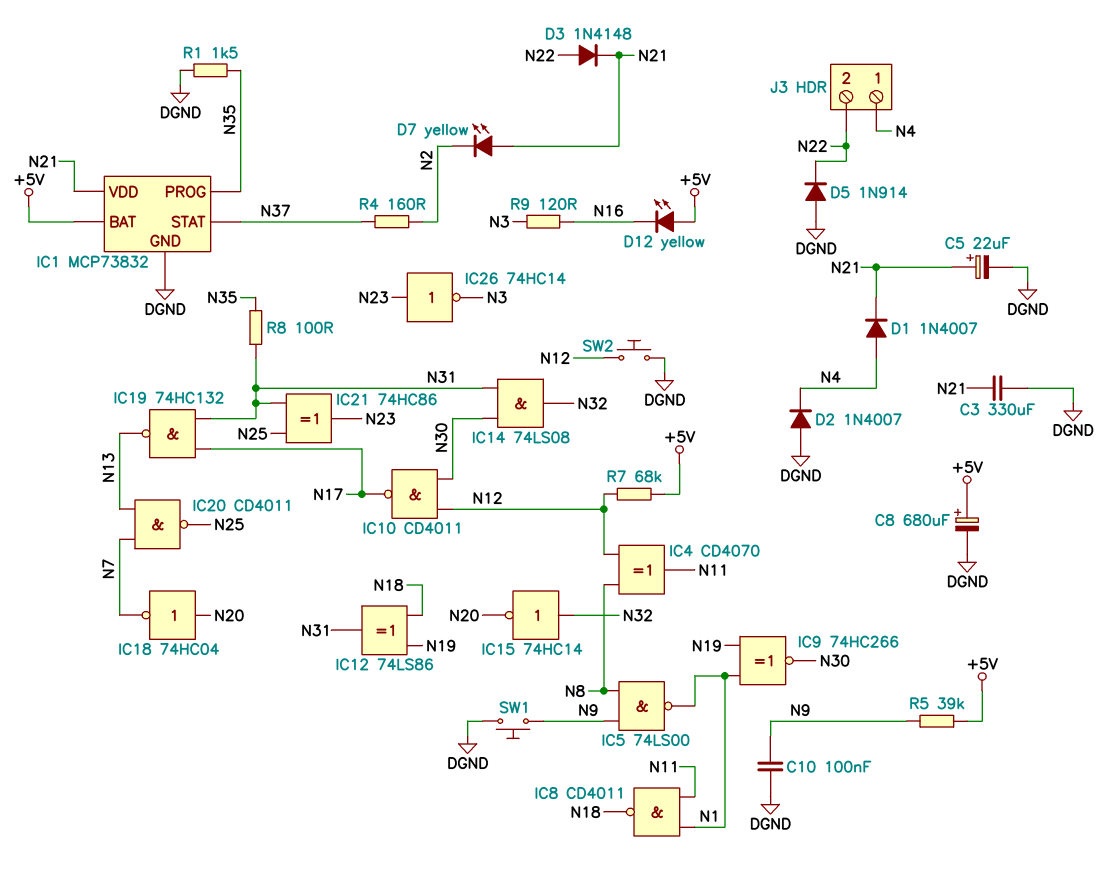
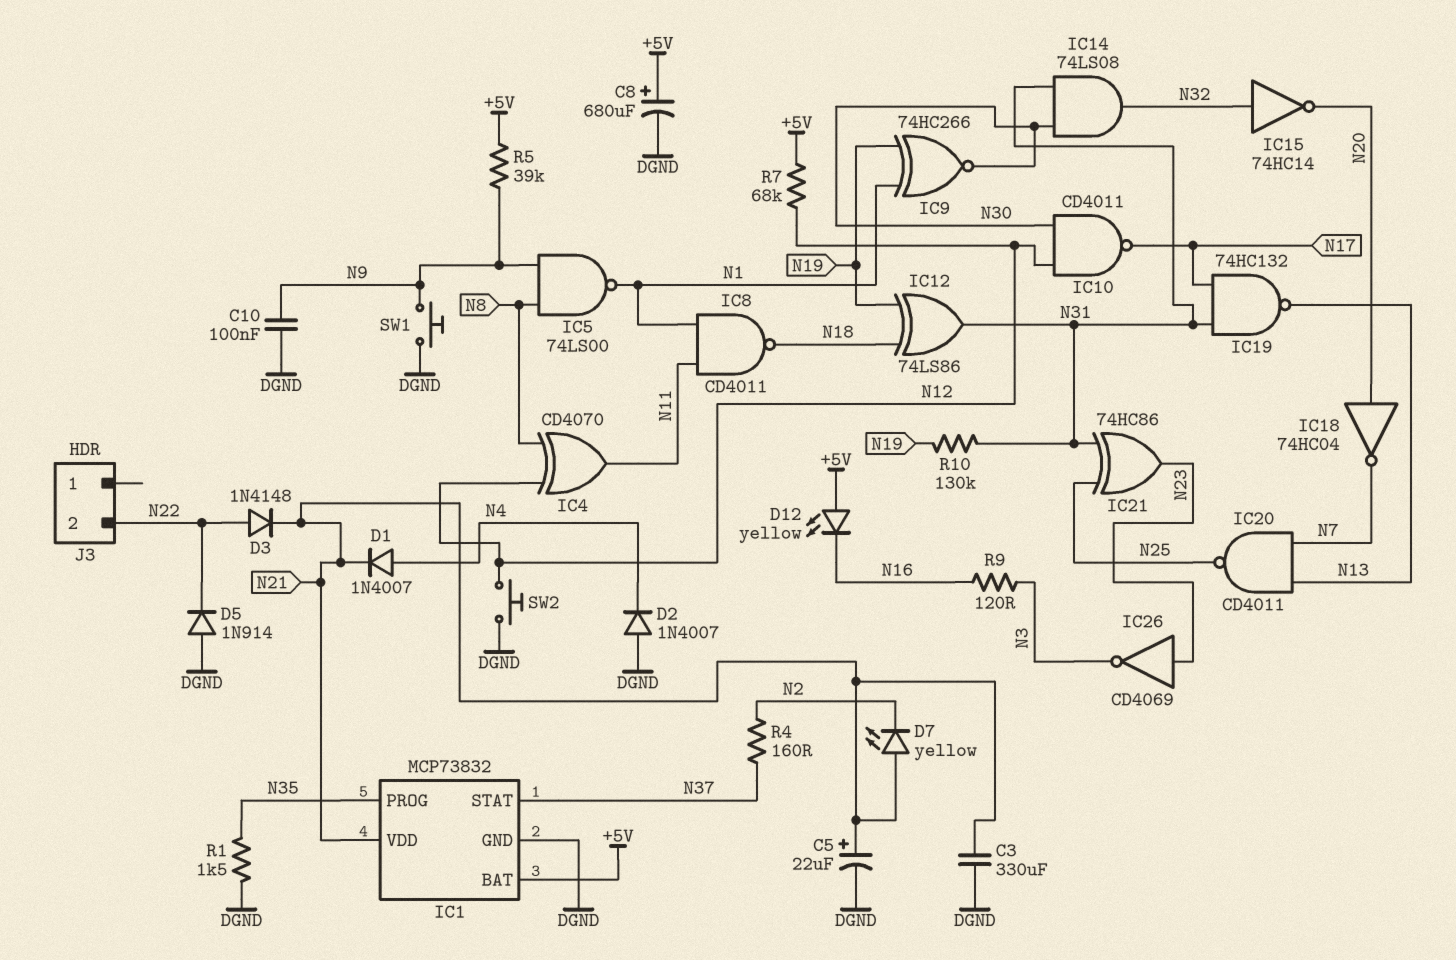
IC26: NOT 74HC14 (in N23, out N3) -> NOT CD4069 (in N23, out N3)
J3 pin 1: N4 -> none
R8: 100 (N31, N35) -> none
R10: none -> 130k (N19, N31)

